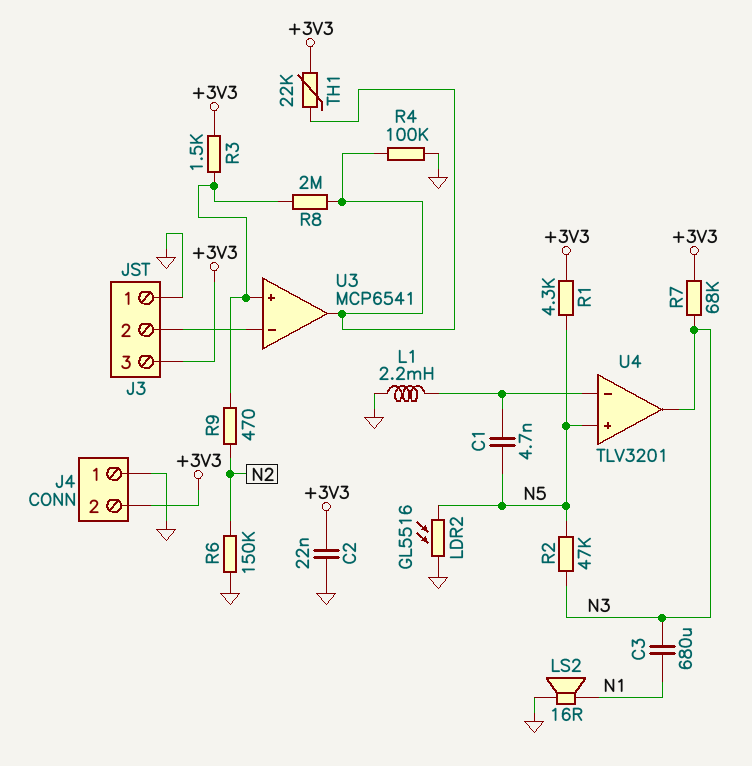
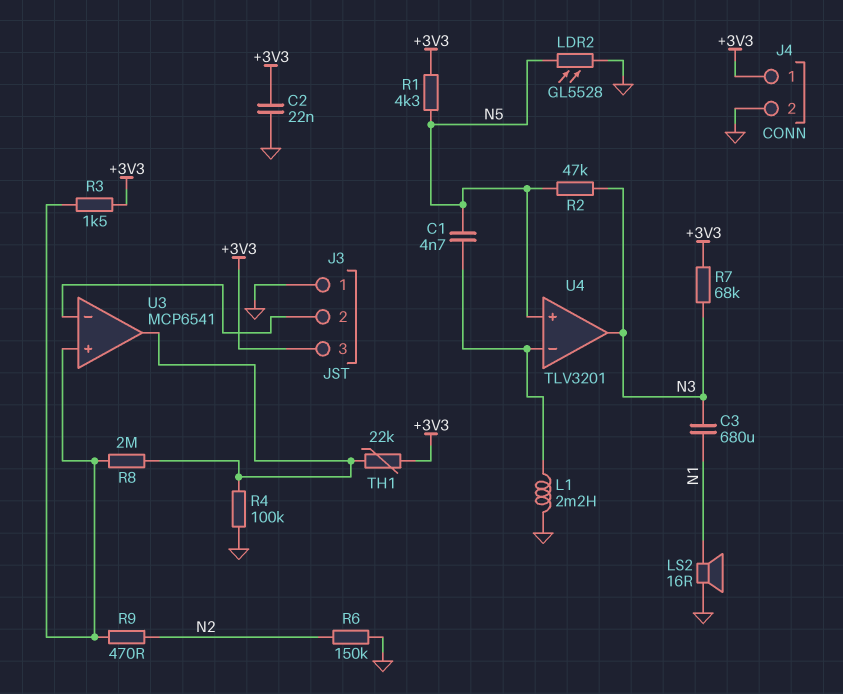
J4 pin 1: GND -> +3V3
J4 pin 2: +3V3 -> GND
LDR2: GL5516 (GND, N5) -> GL5528 (GND, N5)

